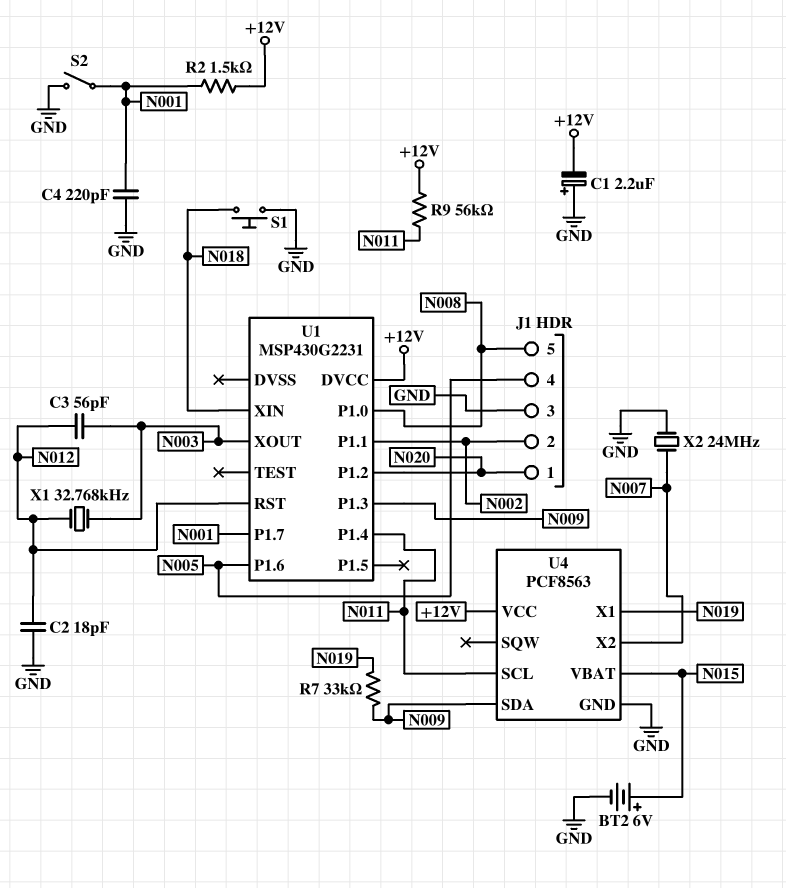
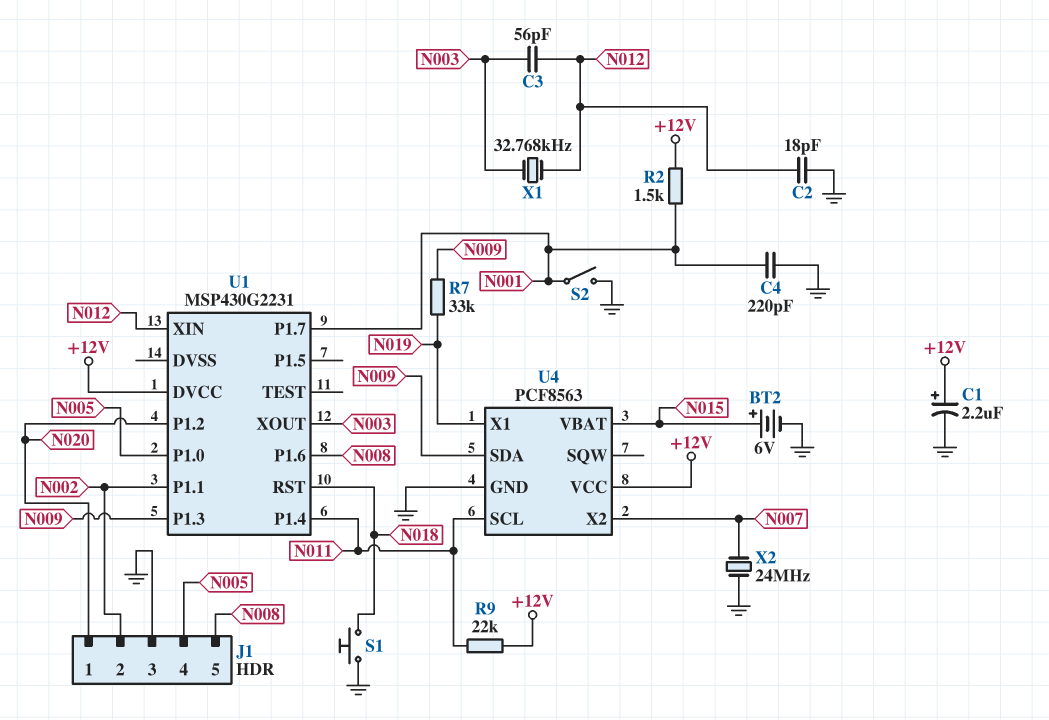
C1: 2.2uF (plus GND, minus +12V) -> 2.2uF (plus +12V, minus GND)
R9: 56k (+12V, N011) -> 22k (+12V, N011)
U1 pin P1.0: N008 -> N005
U1 pin P1.6: N005 -> N008
U1 pin RST: N012 -> N018
U1 pin XIN: N018 -> N012

